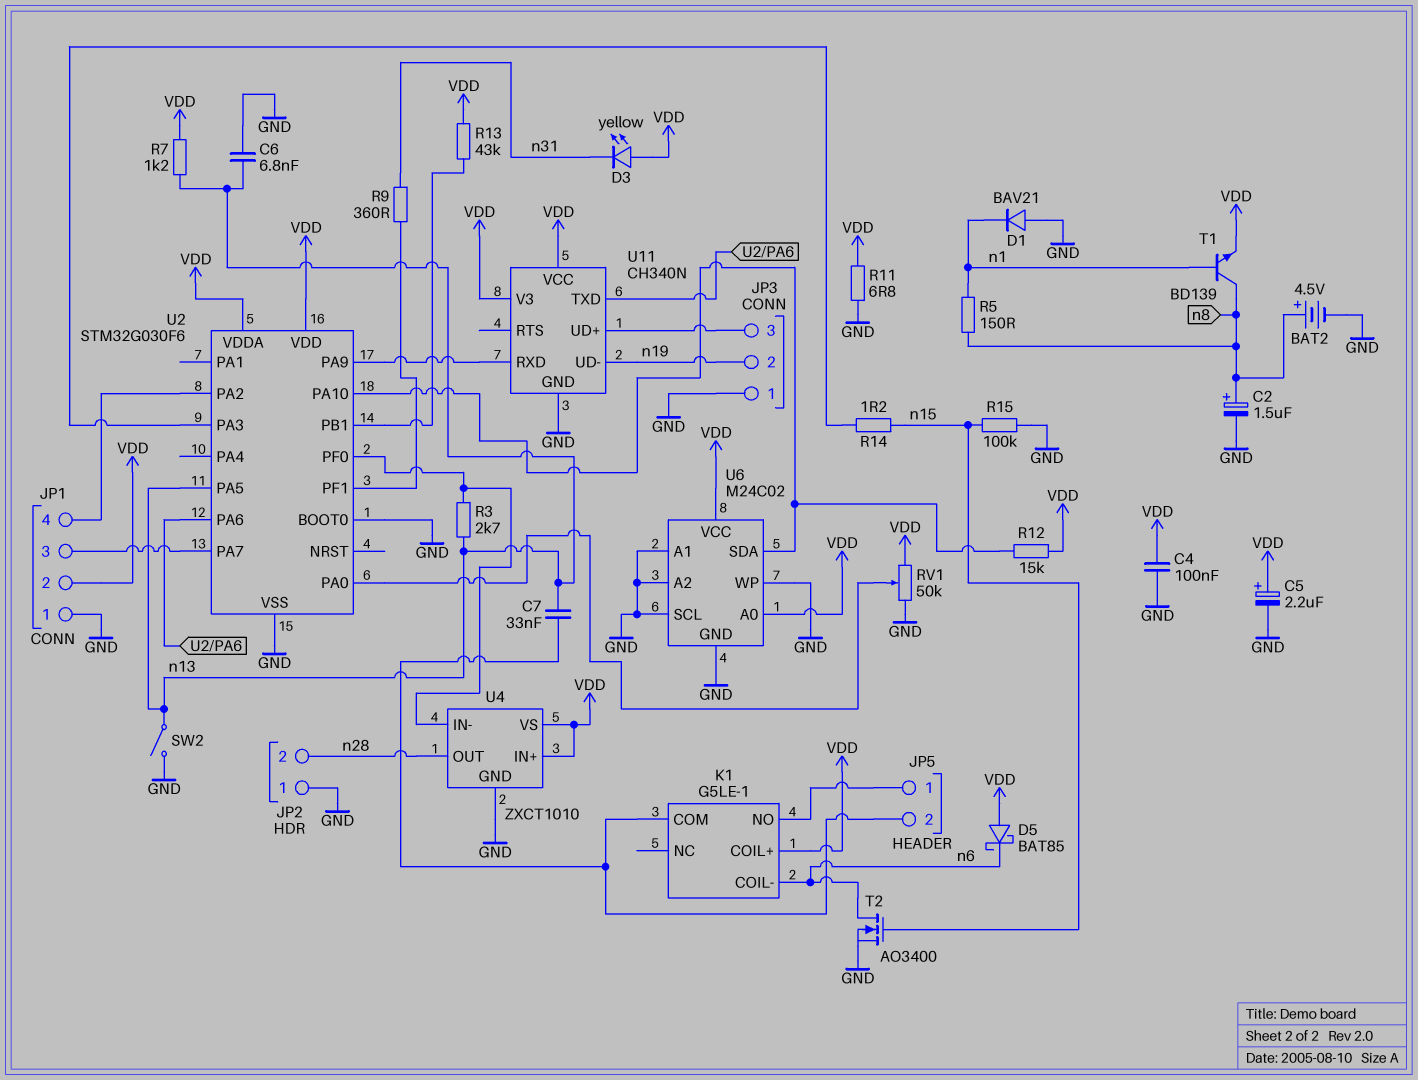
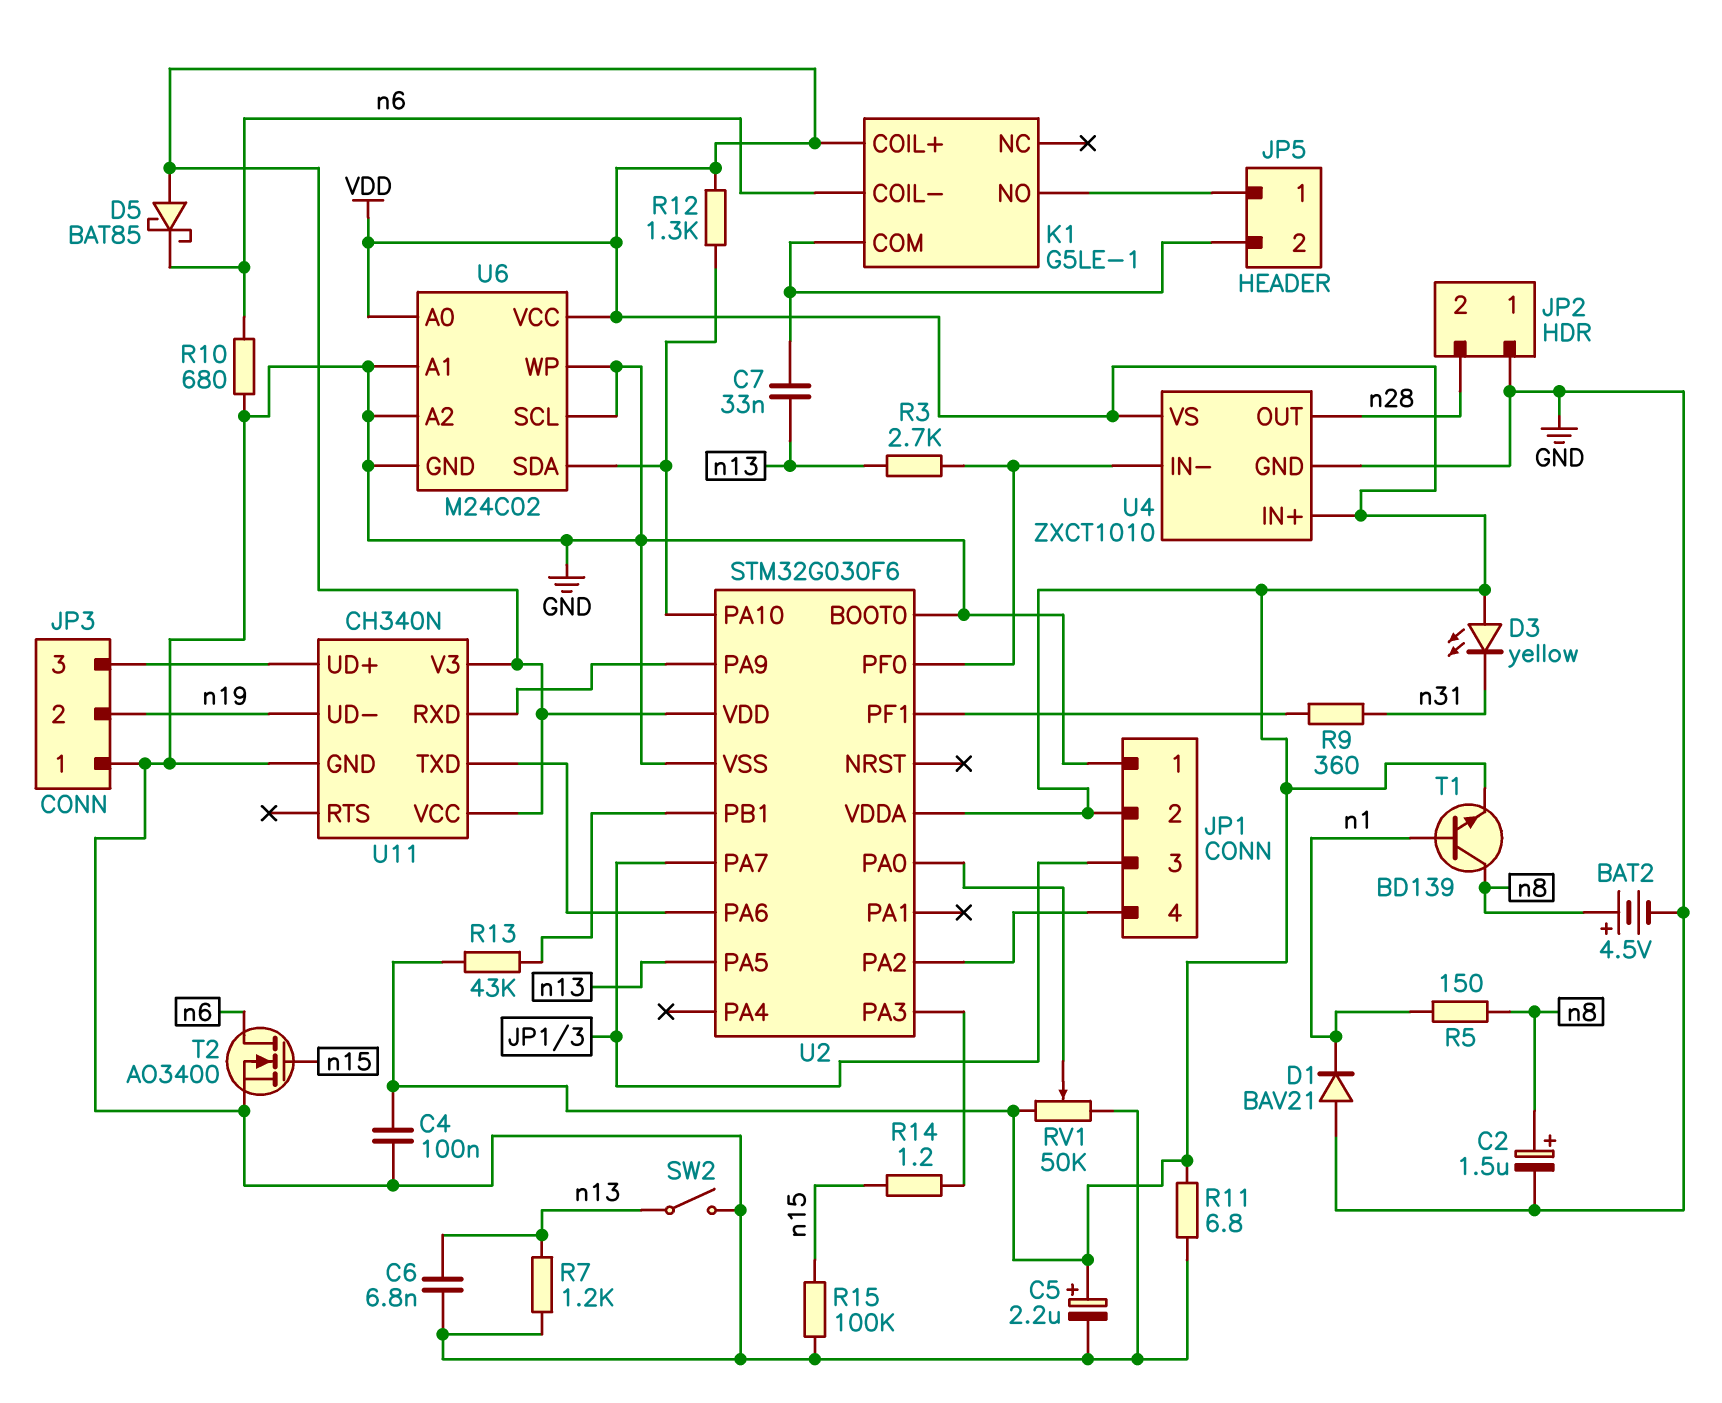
R7: 1.2k (VDD, n13) -> 1.2k (GND, n13)
R10: none -> 680 (GND, n6)
R12: 15k (U2/PA10, VDD) -> 1.3k (U2/PA10, VDD)

